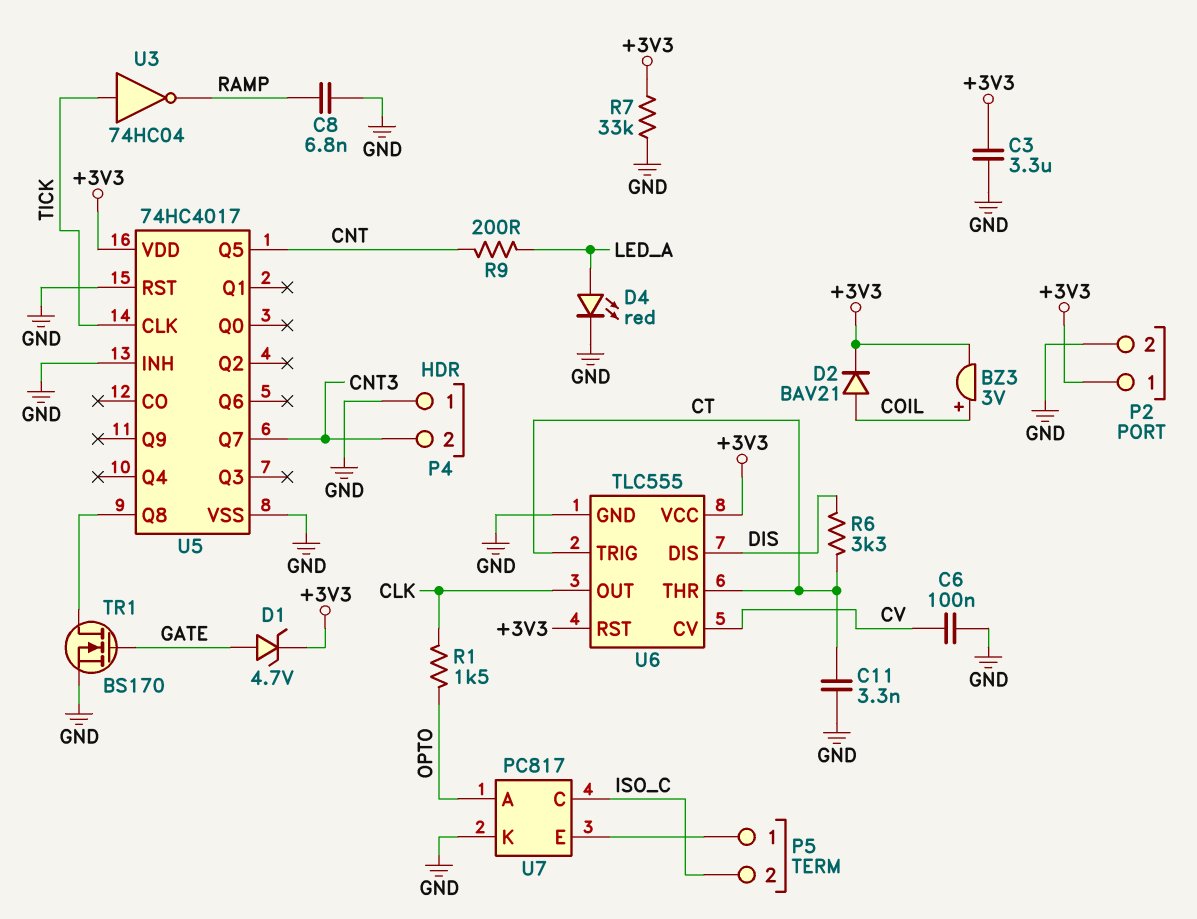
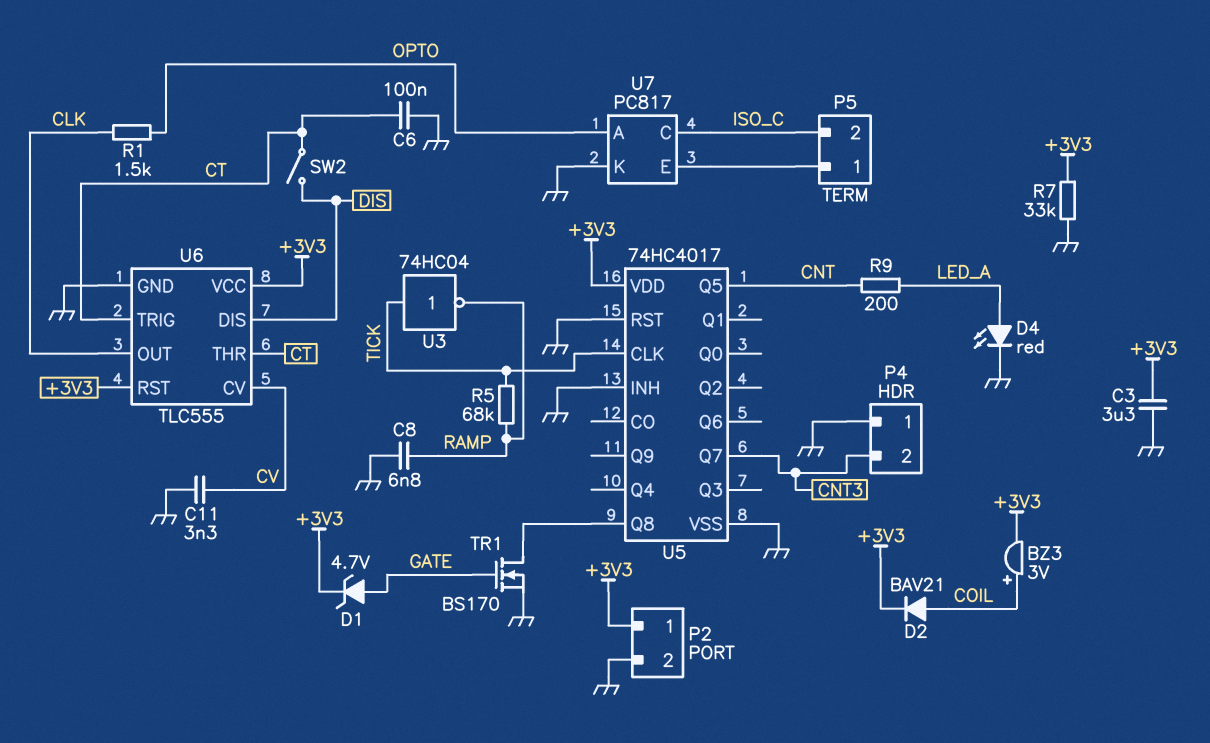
C6: 100nF (CV, GND) -> 100nF (CT, GND)
C11: 3.3nF (CT, GND) -> 3.3nF (CV, GND)
R5: none -> 68k (RAMP, TICK)
R6: 3.3k (CT, DIS) -> none
SW2: none -> switch (CT, DIS)

